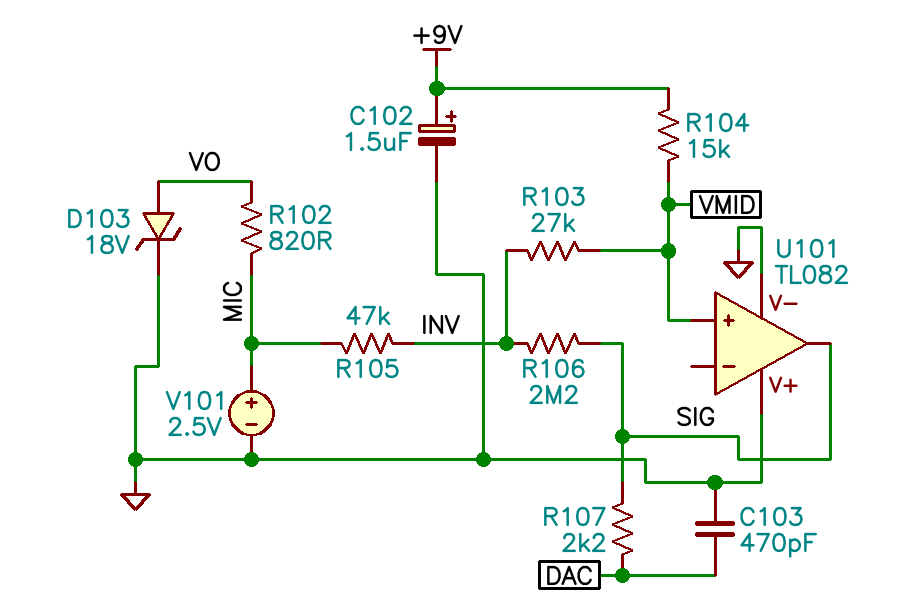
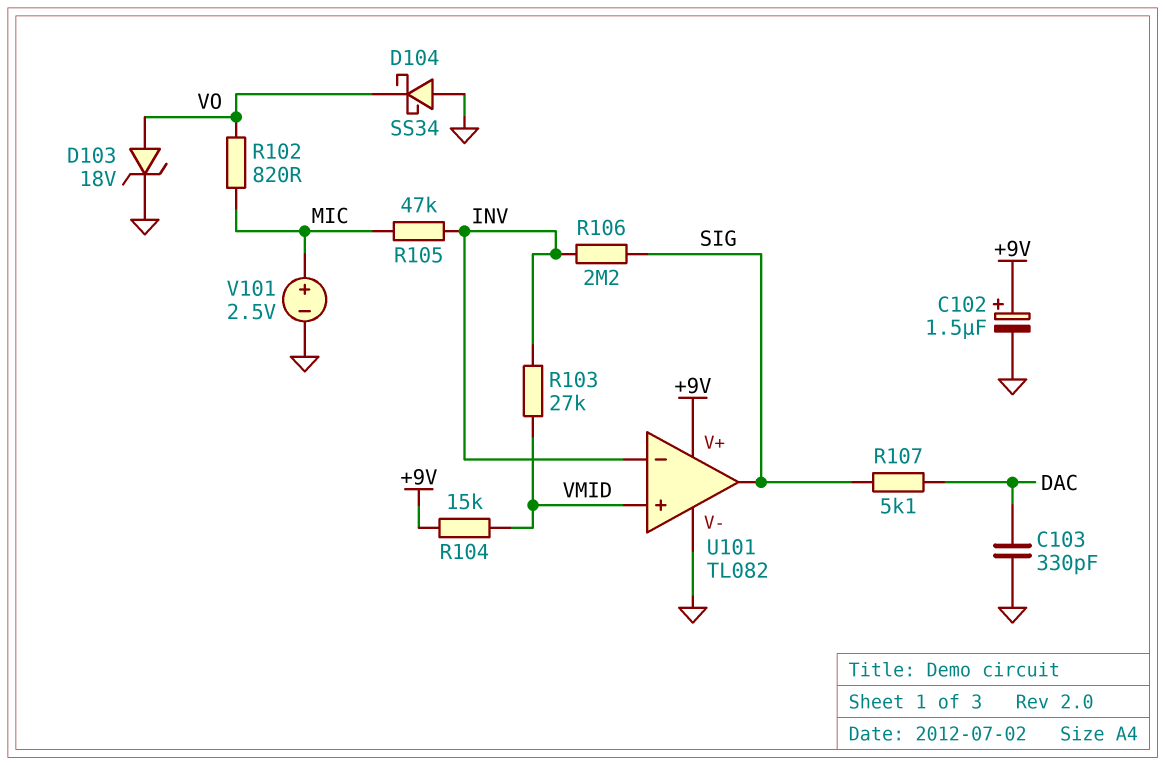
C103: 470pF (DAC, GND) -> 330pF (DAC, GND)
D104: none -> schottky SS34 (A GND, K VO)
R107: 2.2k (DAC, SIG) -> 5.1k (DAC, SIG)
U101 pin V+: GND -> +9V
U101 pin in-: none -> INV

